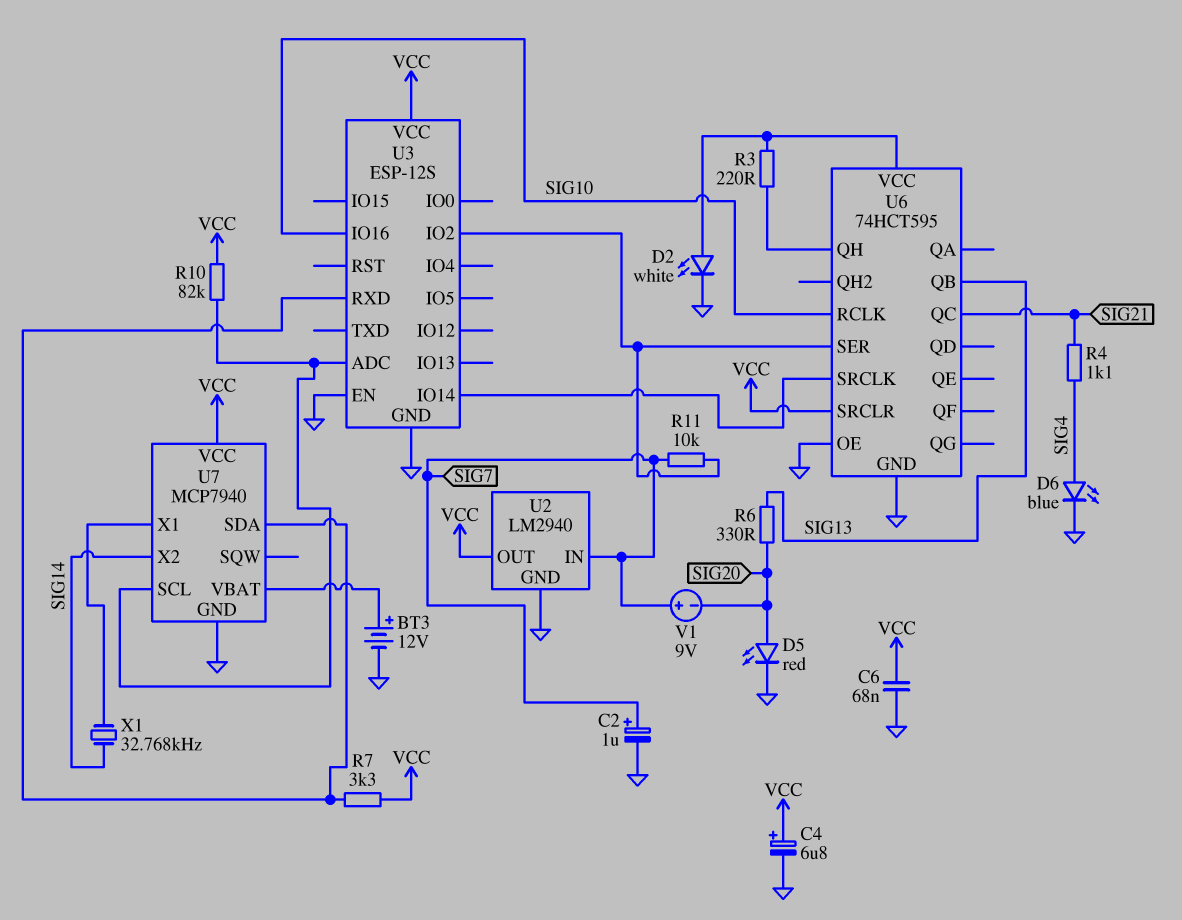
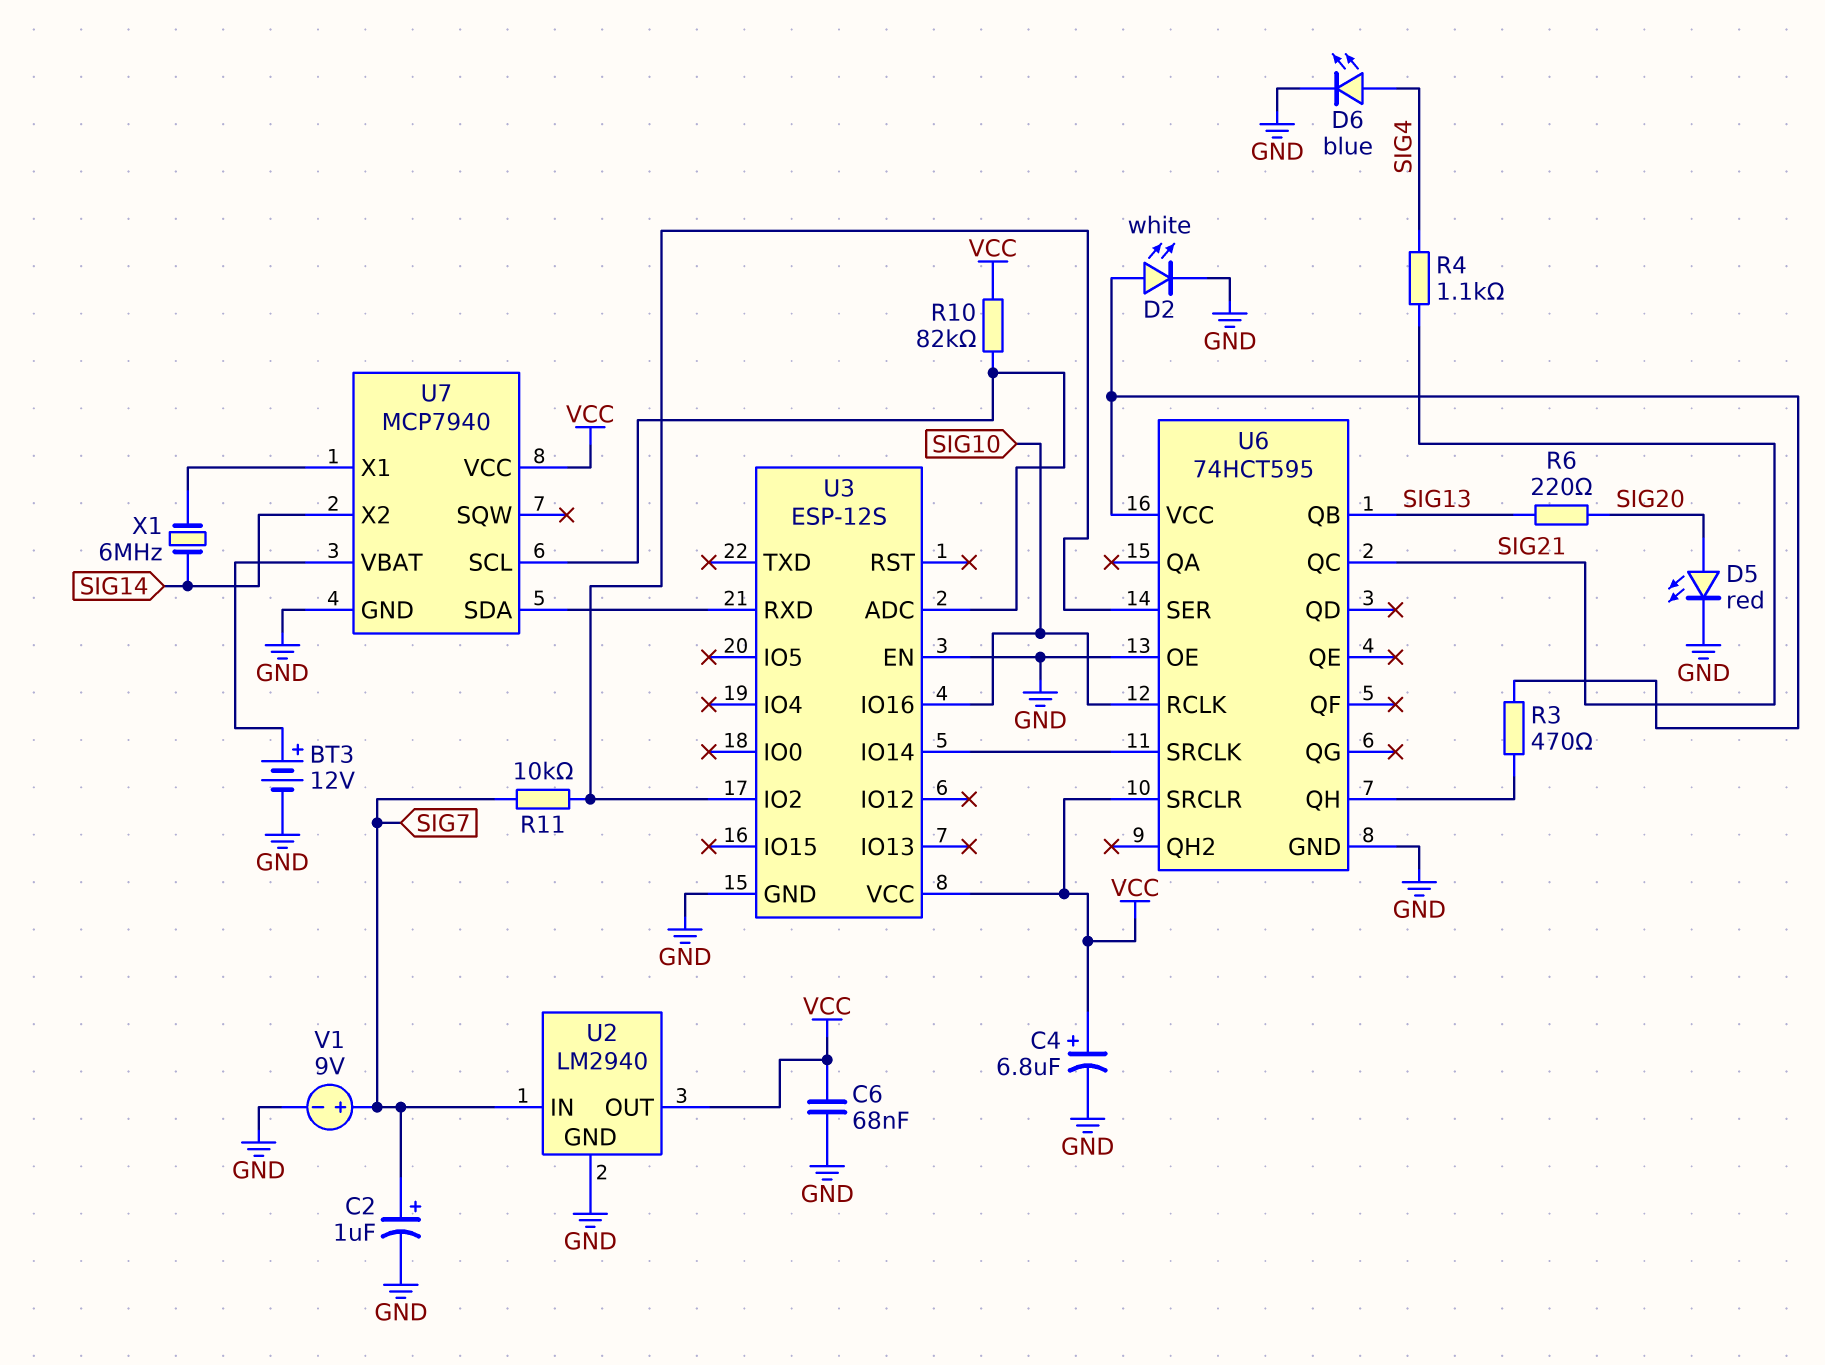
R3: 220 (U6/QH, U6/VCC) -> 470 (U6/QH, U6/VCC)
R6: 330 (SIG13, SIG20) -> 220 (SIG13, SIG20)
R7: 3.3k (U3/RXD, VCC) -> none
V1: 9V (plus SIG7, minus SIG20) -> 9V (plus SIG7, minus GND)
X1: 32.768kHz (SIG14, U7/X1) -> 6MHz (SIG14, U7/X1)

